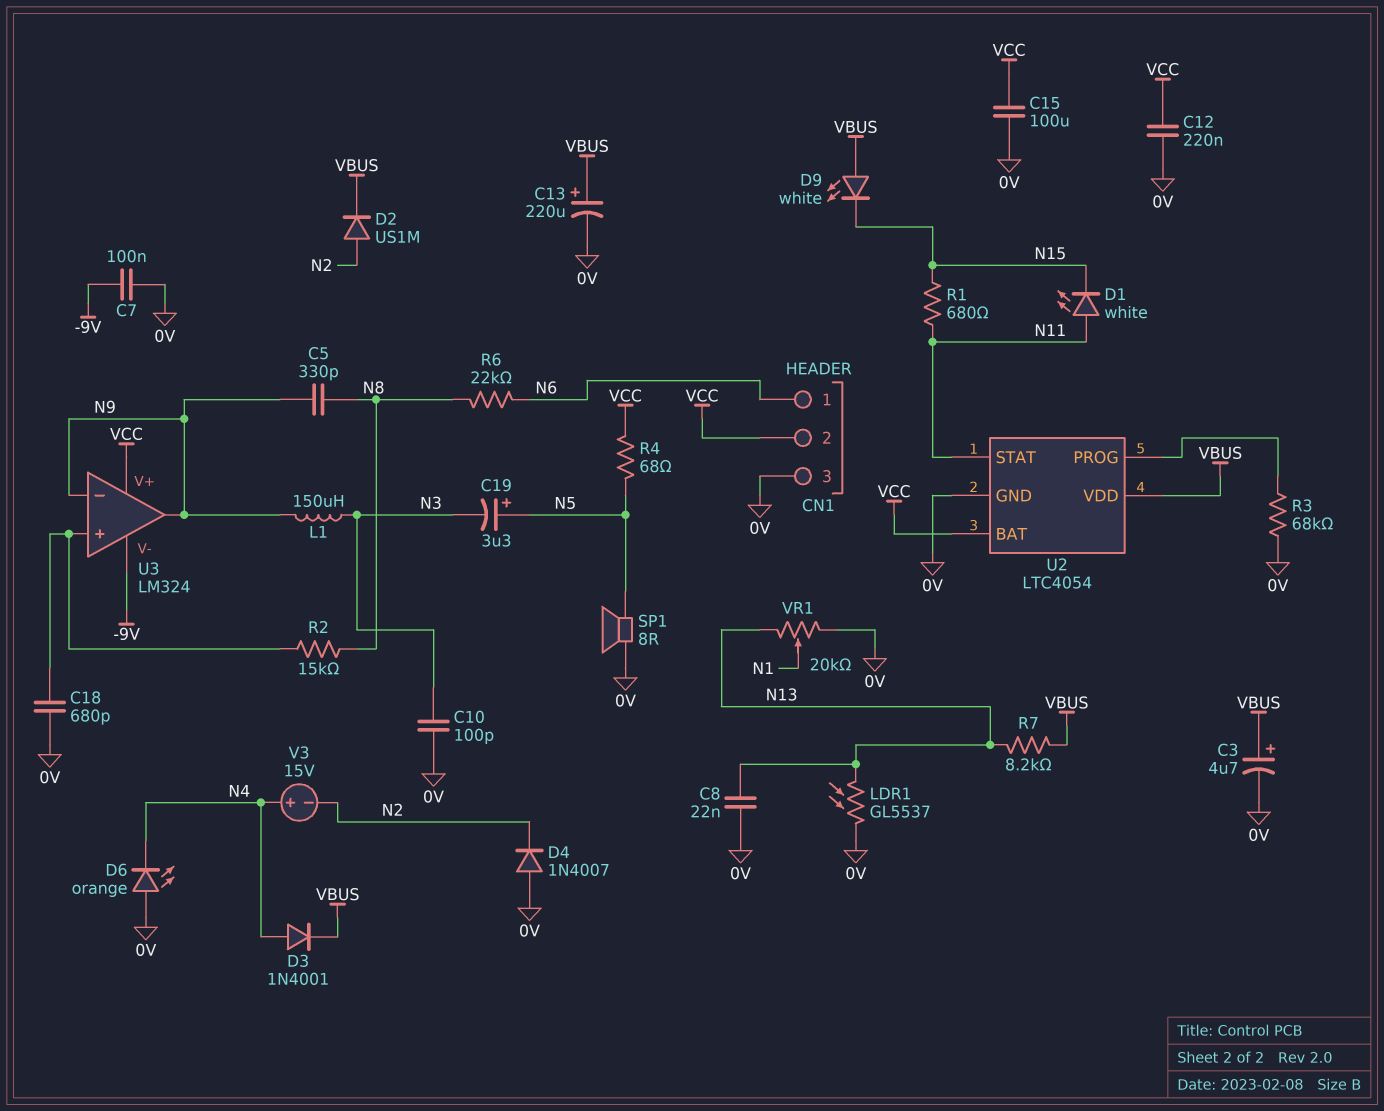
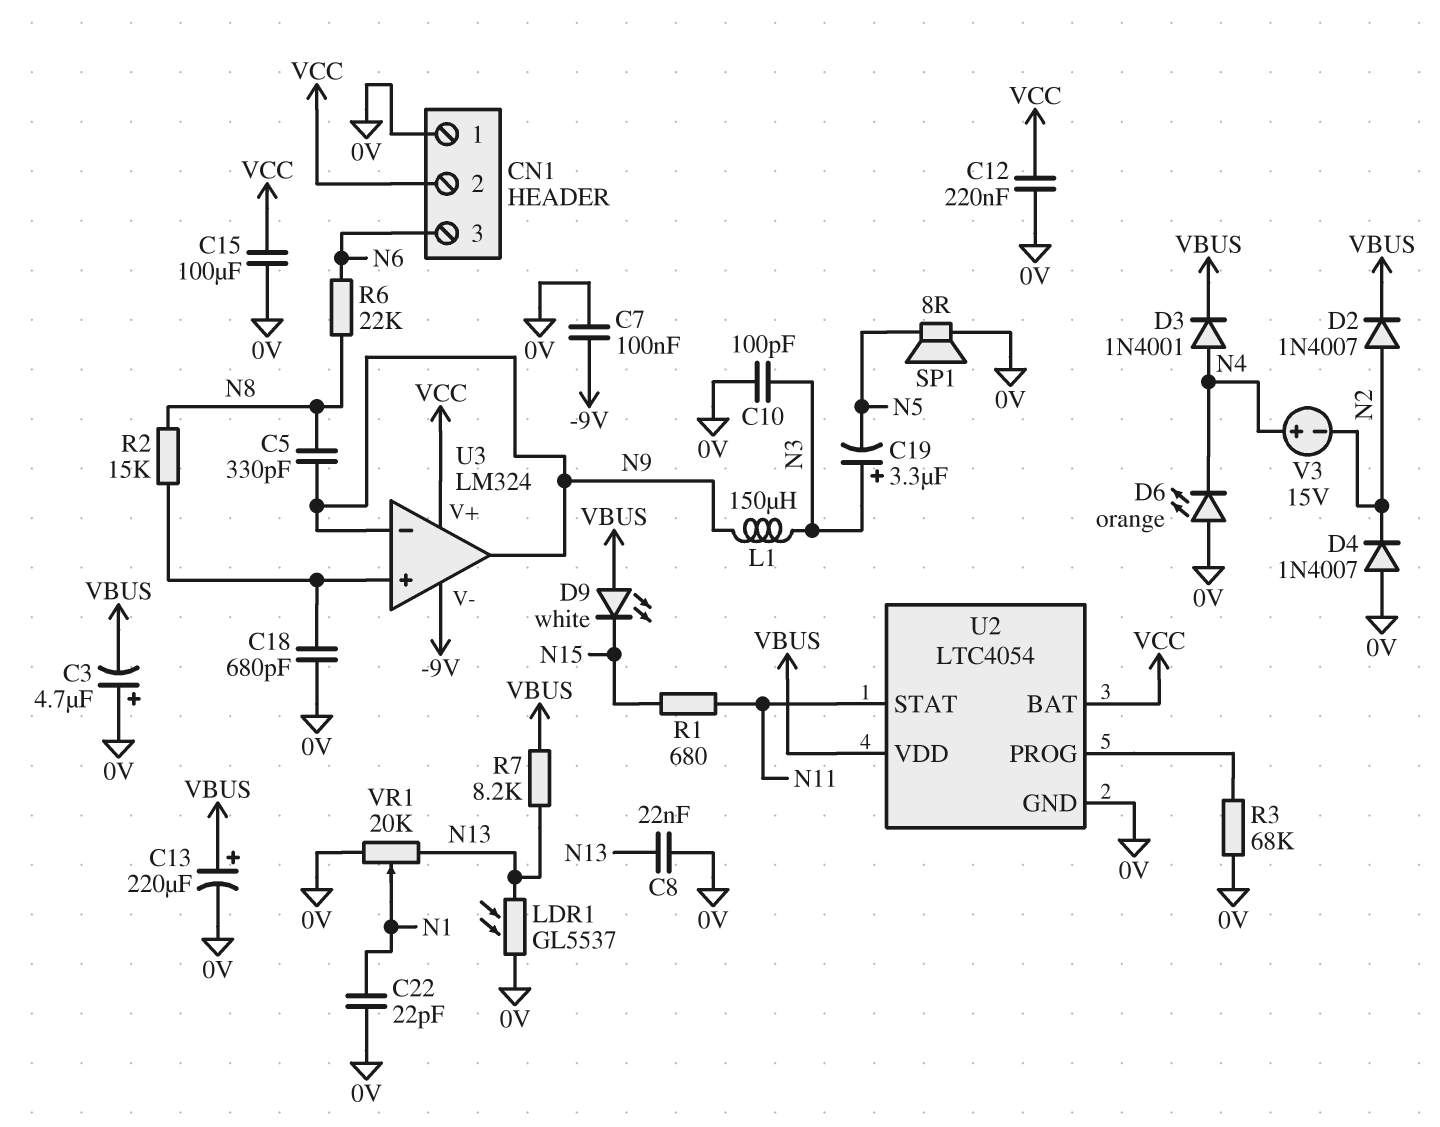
C3: 4.7uF (plus VBUS, minus 0V) -> 4.7uF (plus 0V, minus VBUS)
C19: 3.3uF (plus N5, minus N3) -> 3.3uF (plus N3, minus N5)
C22: none -> 22pF (0V, N1)
CN1 pin 1: N6 -> 0V
CN1 pin 3: 0V -> N6
D1: LED white (A N11, K N15) -> none
D2: diode US1M (A N2, K VBUS) -> diode 1N4007 (A N2, K VBUS)
R4: 68 (N5, VCC) -> none

